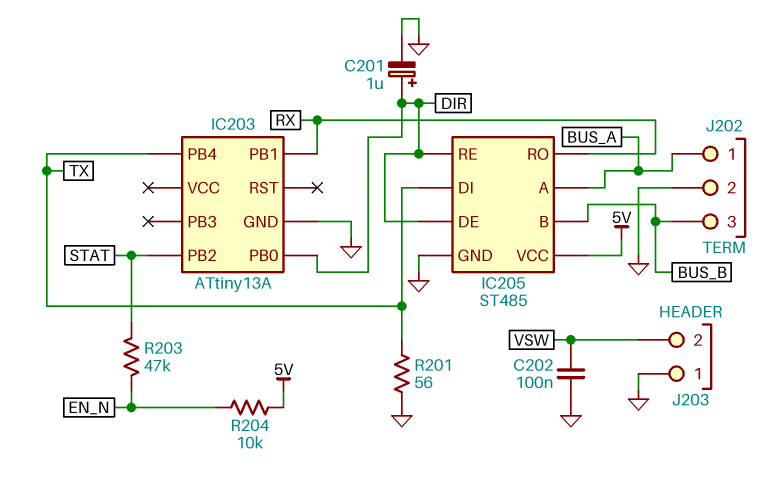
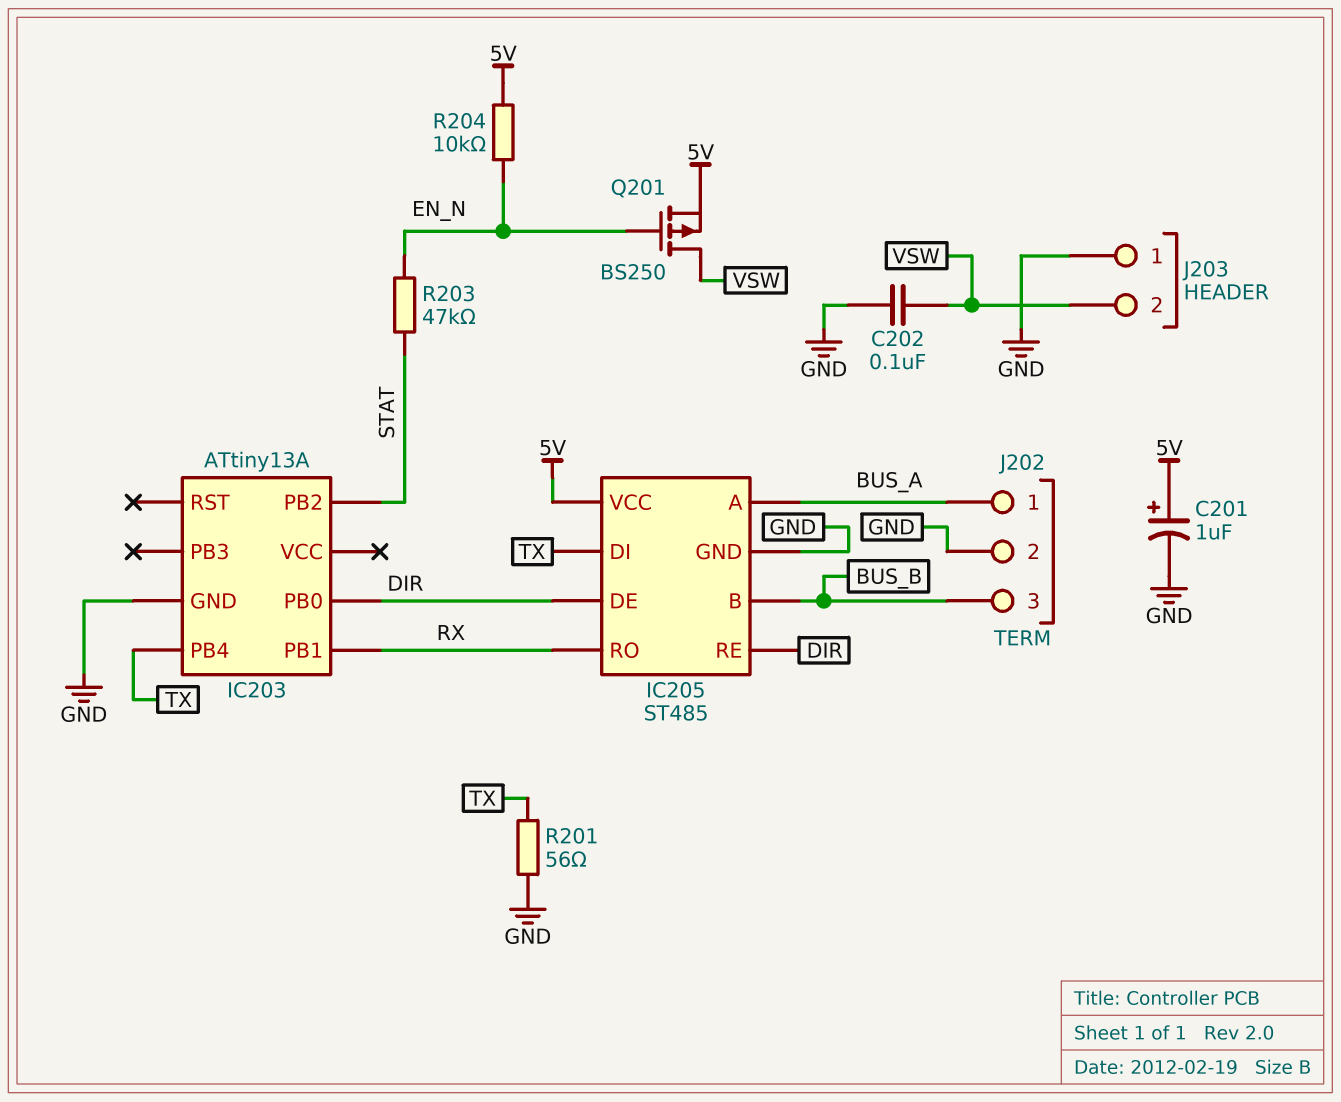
C201: 1uF (plus DIR, minus GND) -> 1uF (plus 5V, minus GND)
Q201: none -> PMOS BS250 (G EN_N, D VSW, S 5V)

